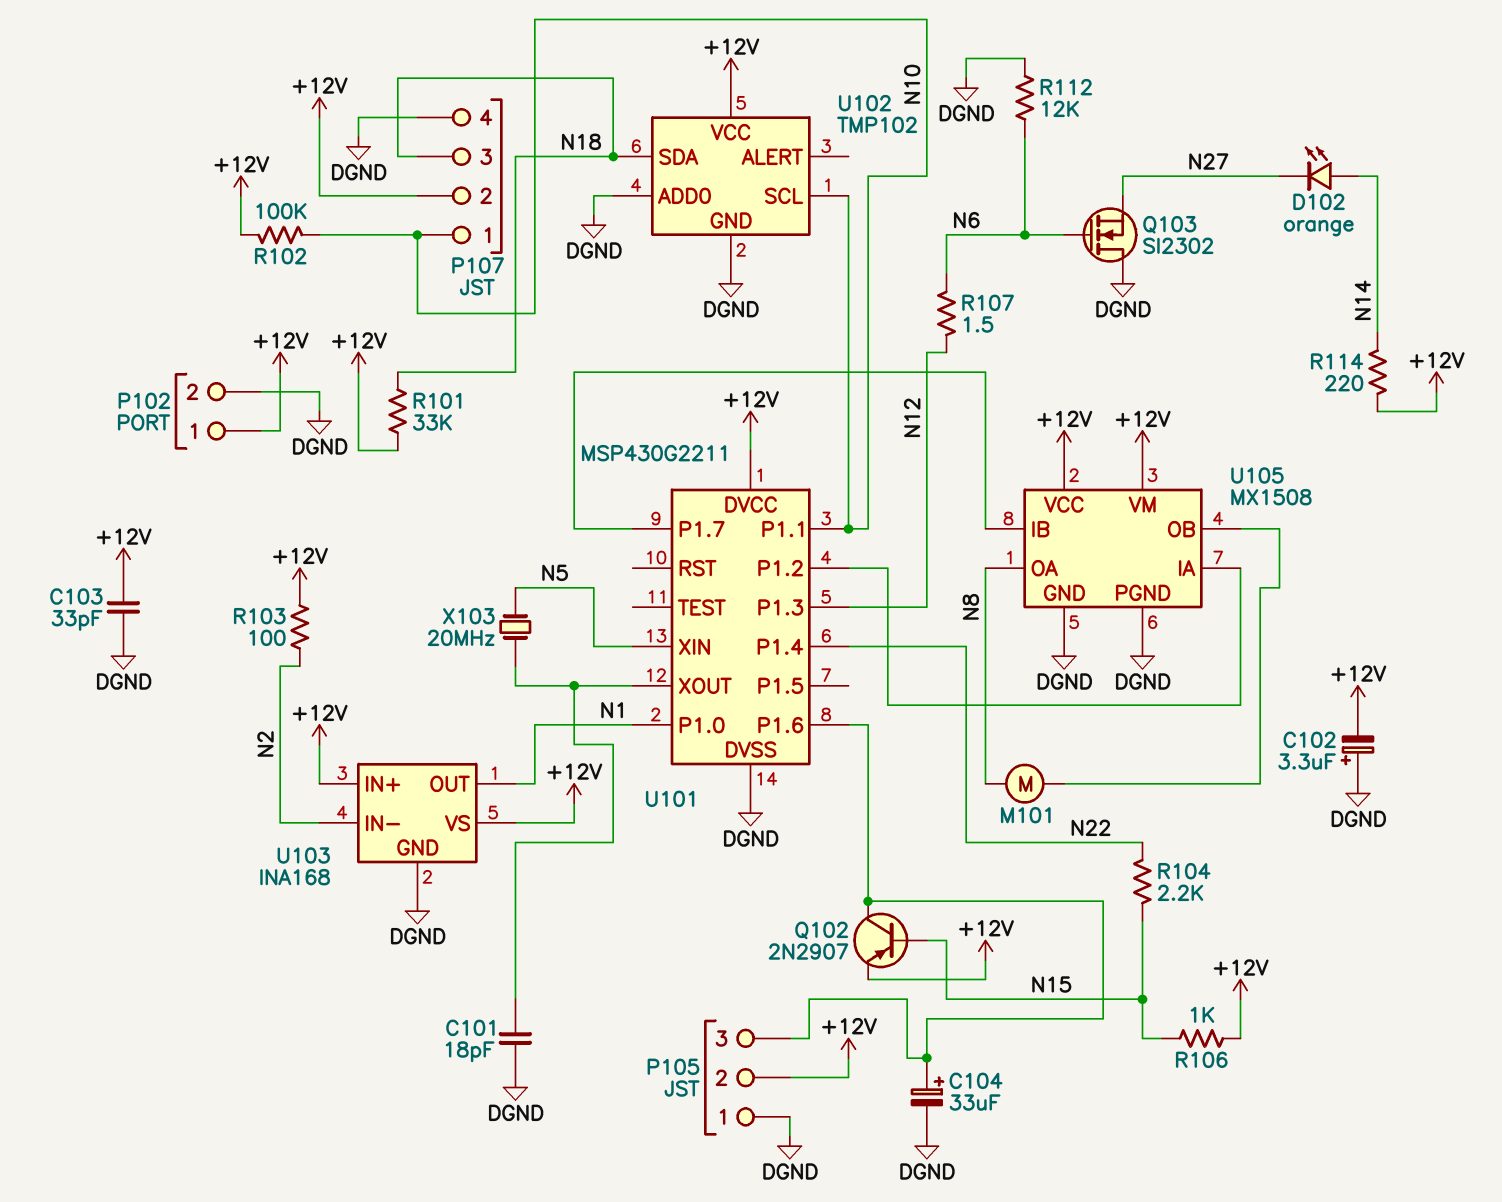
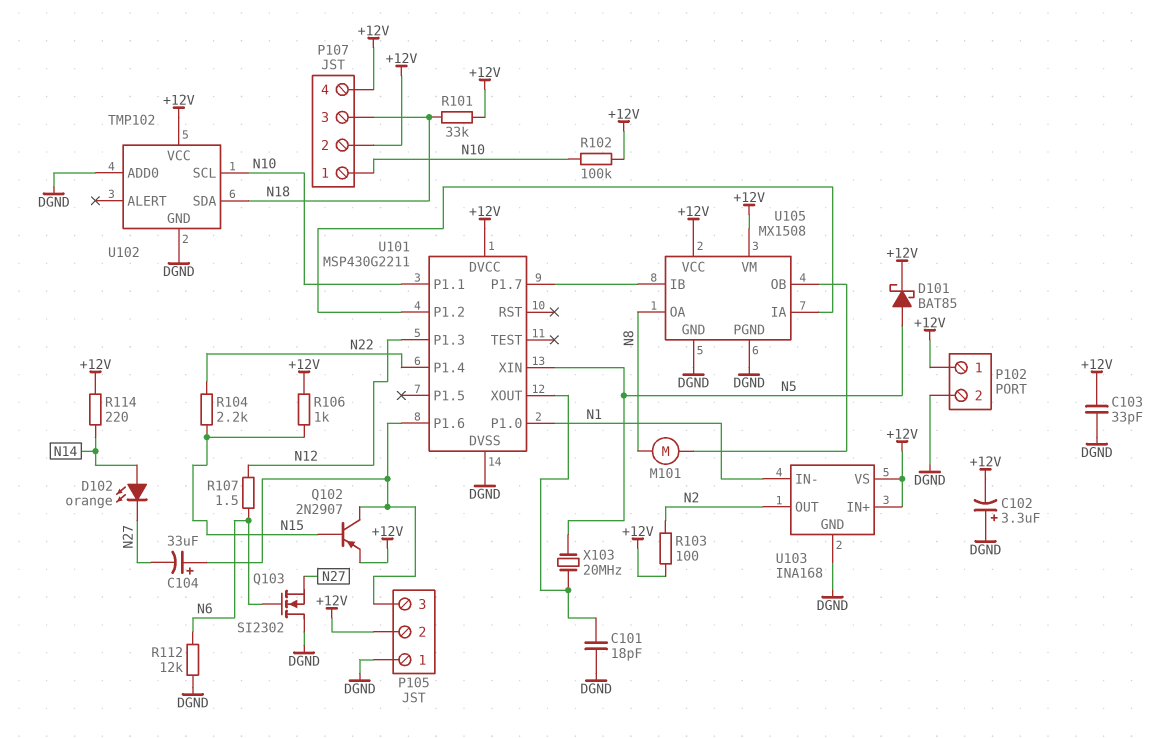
C104: 33uF (plus P105/3, minus DGND) -> 33uF (plus P105/3, minus N27)
D101: none -> schottky BAT85 (A N5, K +12V)
P107 pin 4: DGND -> +12V
U103 pin IN-: N2 -> N1
U103 pin OUT: N1 -> N2

